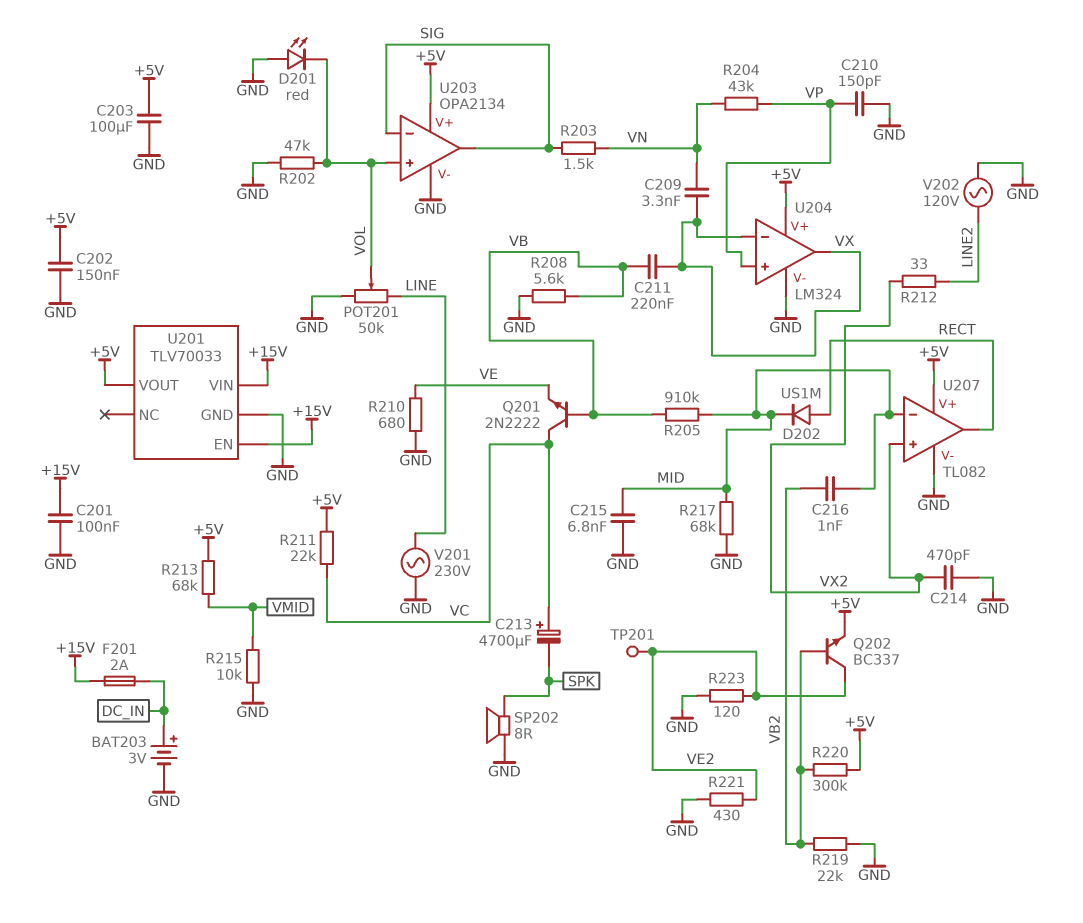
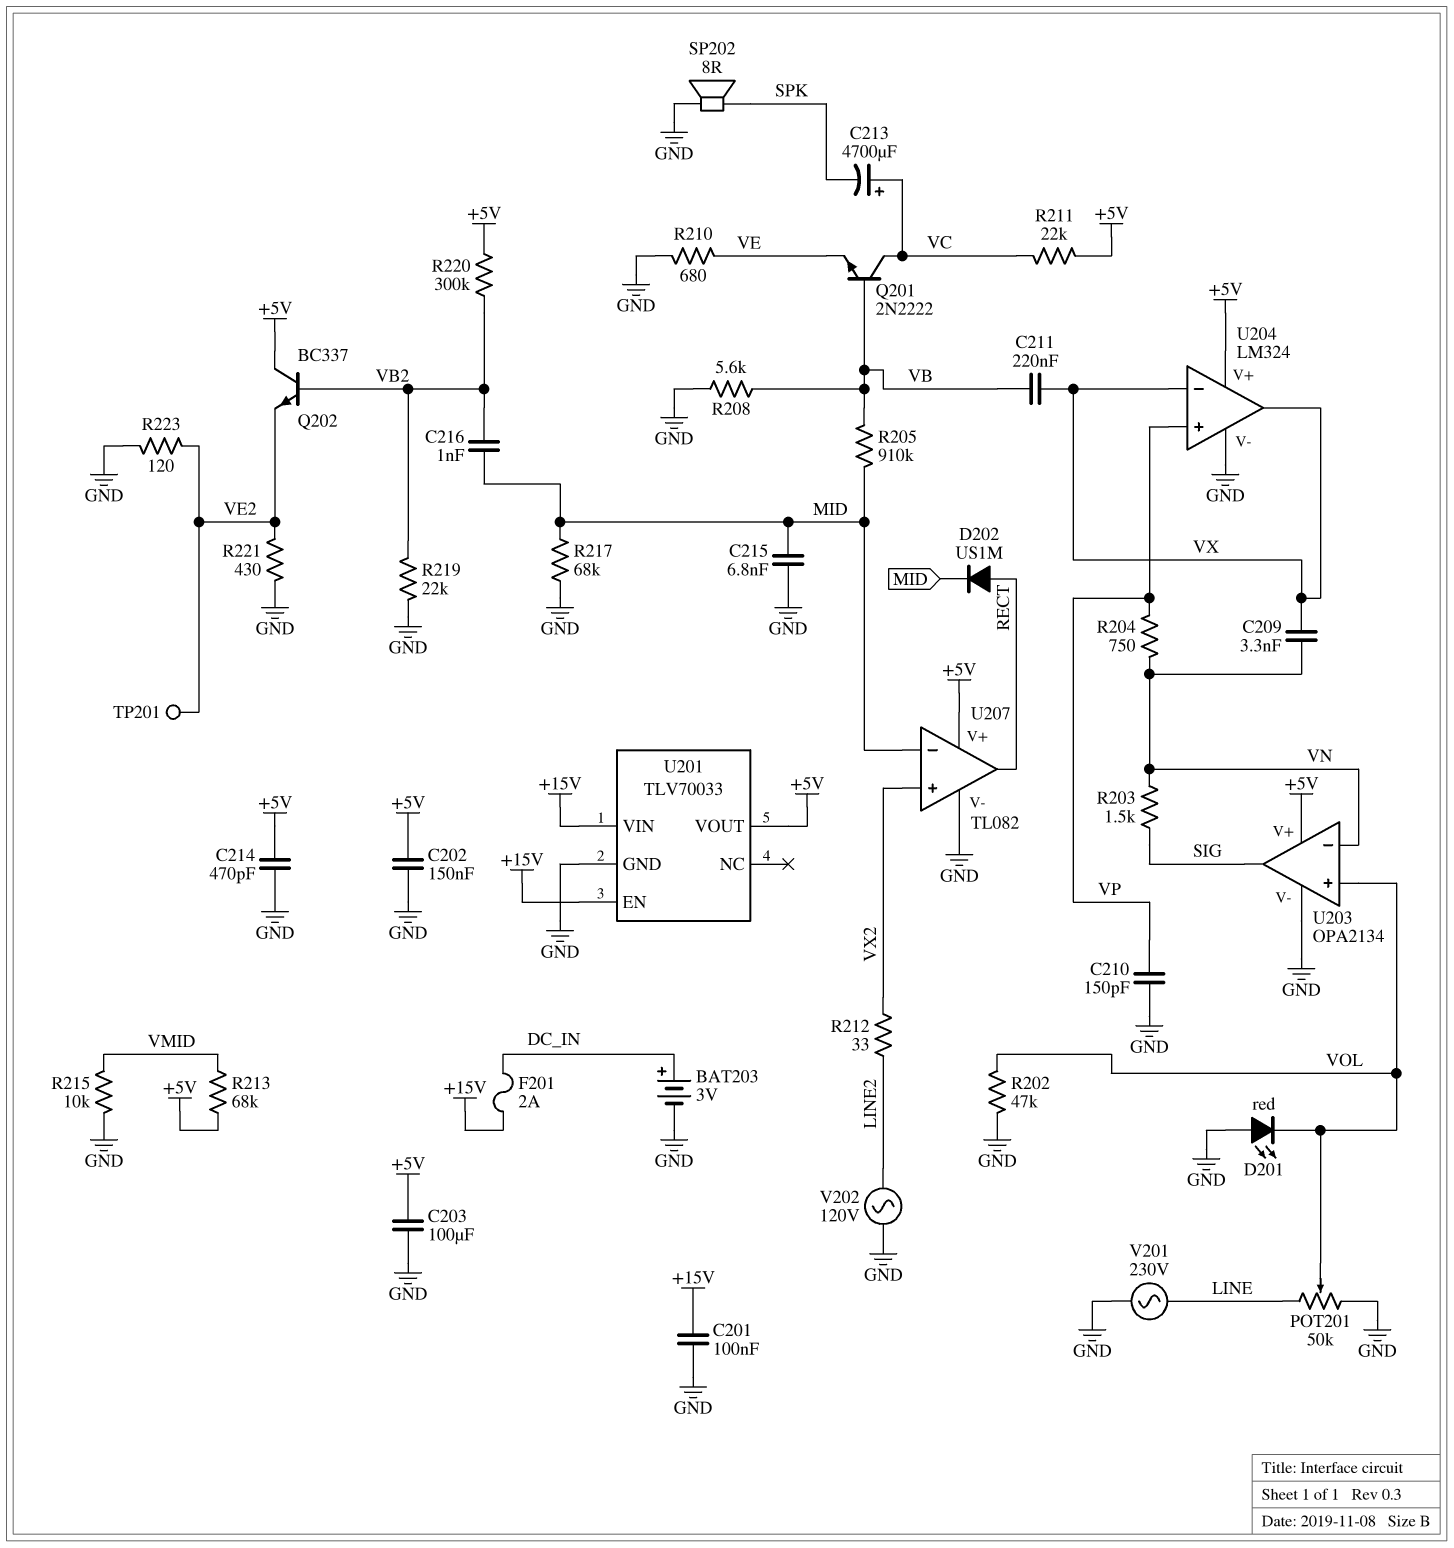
C214: 470pF (GND, VX2) -> 470pF (+5V, GND)
Q202: NPN BC337 (B VB2, C VE2, E +5V) -> NPN BC337 (B VB2, C +5V, E VE2)
R204: 43k (VN, VP) -> 750 (VN, VP)
U203 pin in-: SIG -> VN

